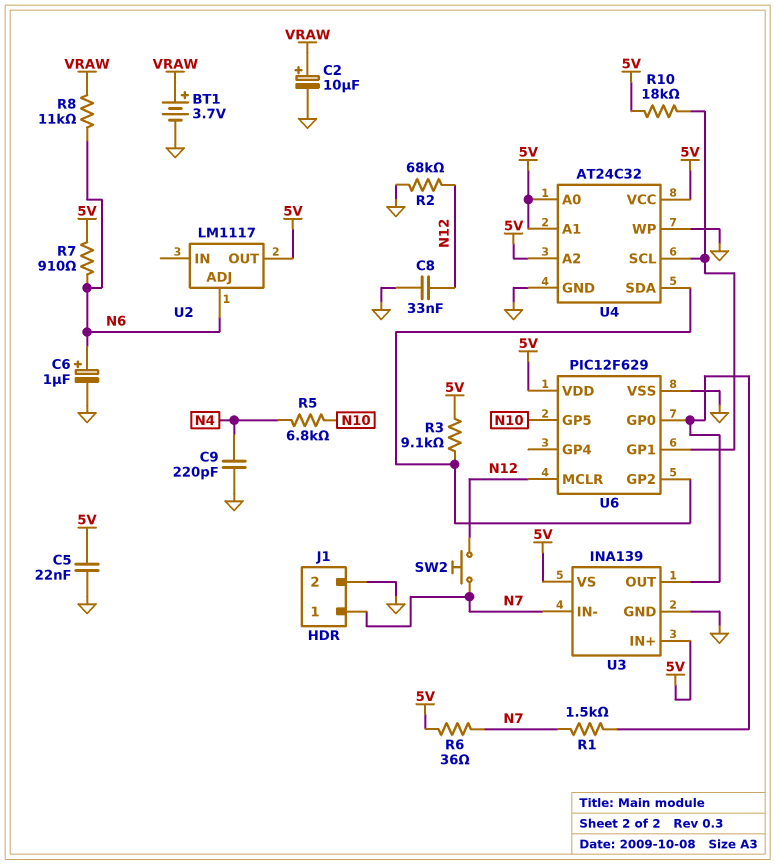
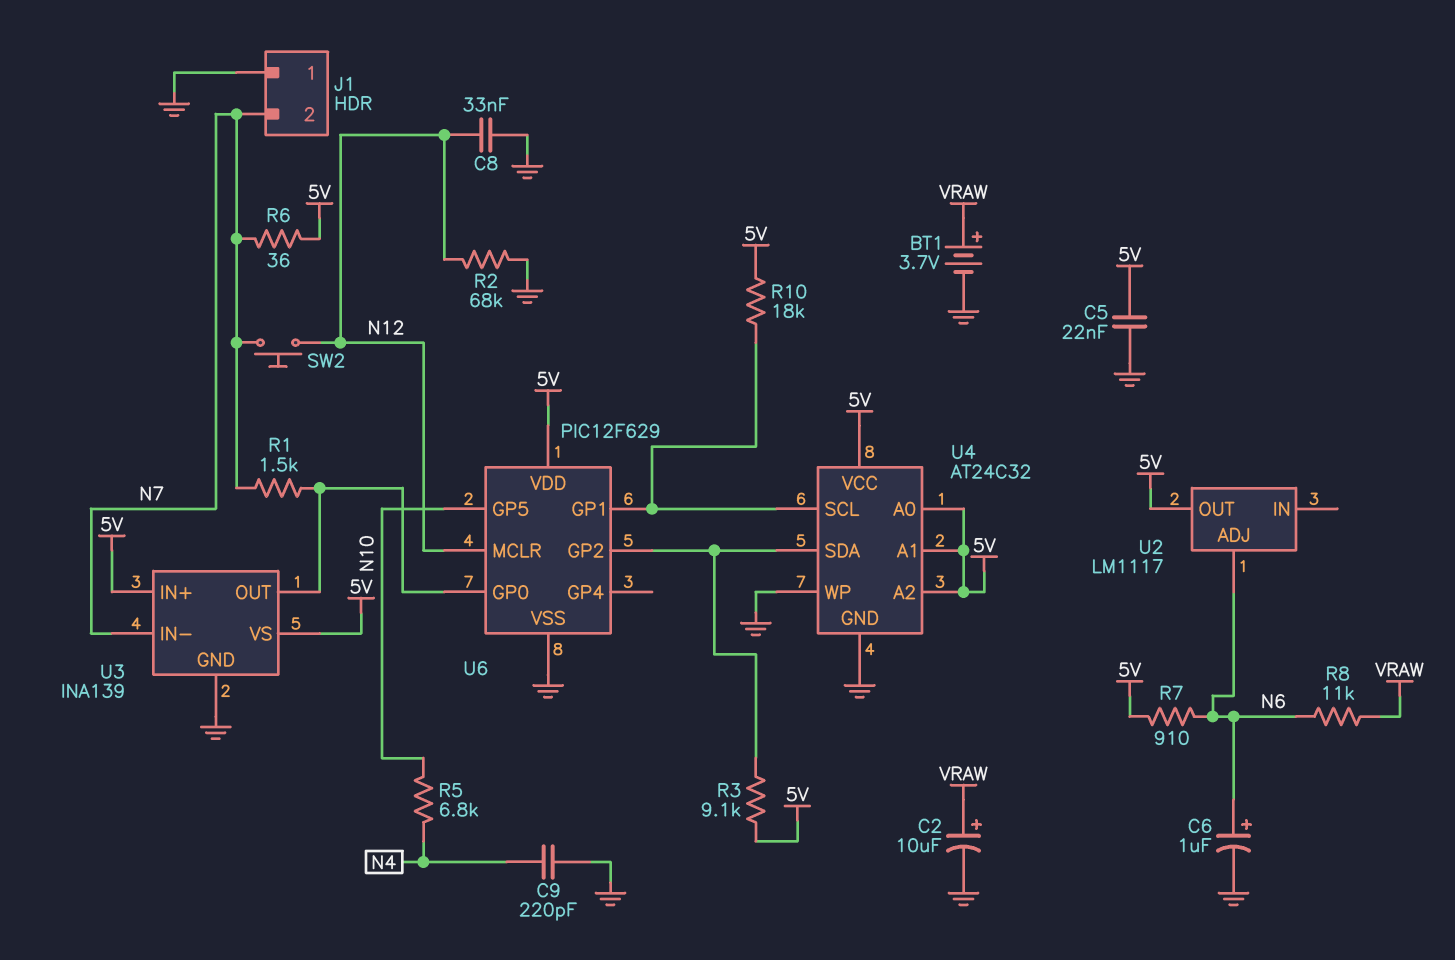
J1 pin 1: N7 -> GND
J1 pin 2: GND -> N7

